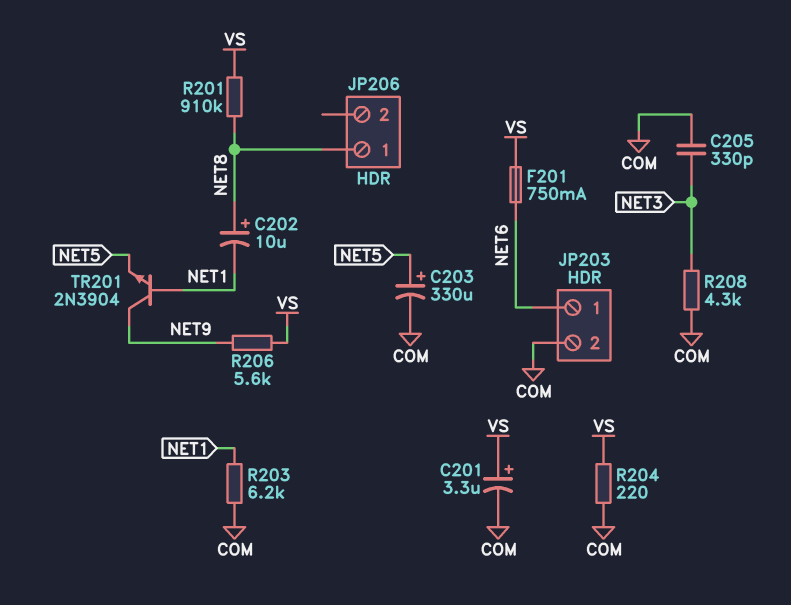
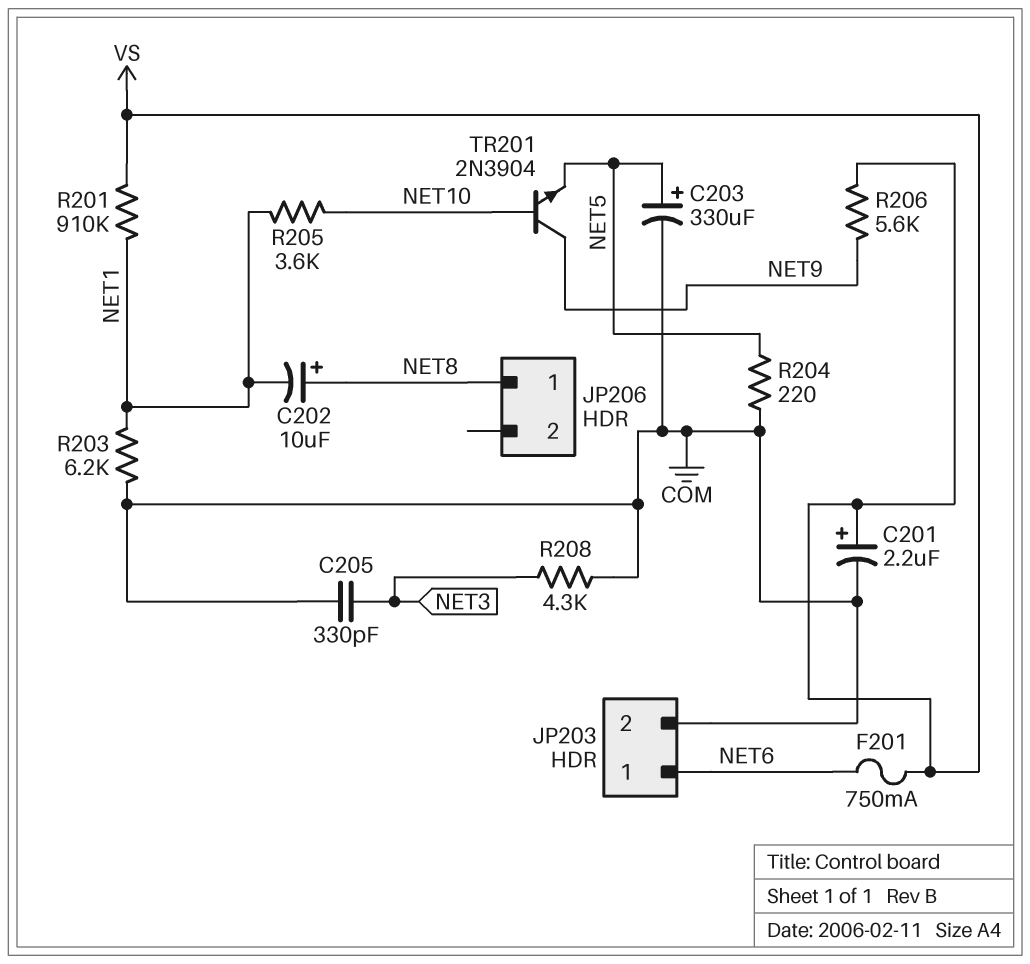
C201: 3.3uF (plus VS, minus COM) -> 2.2uF (plus VS, minus COM)
R201: 910k (NET8, VS) -> 910k (NET1, VS)
R204: 220 (COM, VS) -> 220 (COM, NET5)
R205: none -> 3.6k (NET1, NET10)
TR201: NPN 2N3904 (B NET1, C NET9, E NET5) -> NPN 2N3904 (B NET10, C NET9, E NET5)

